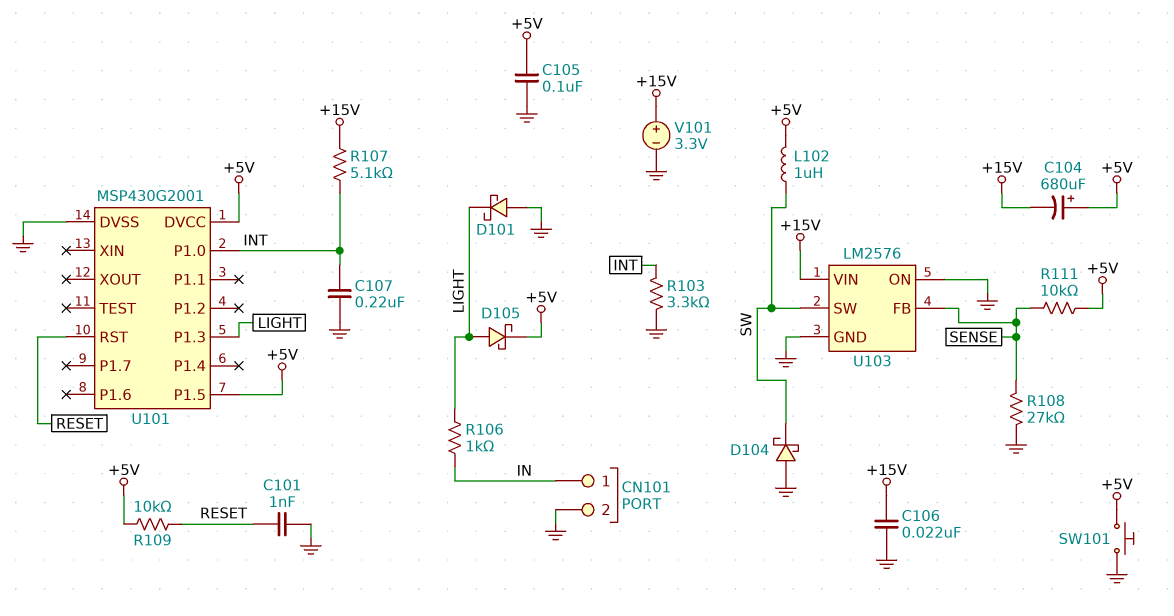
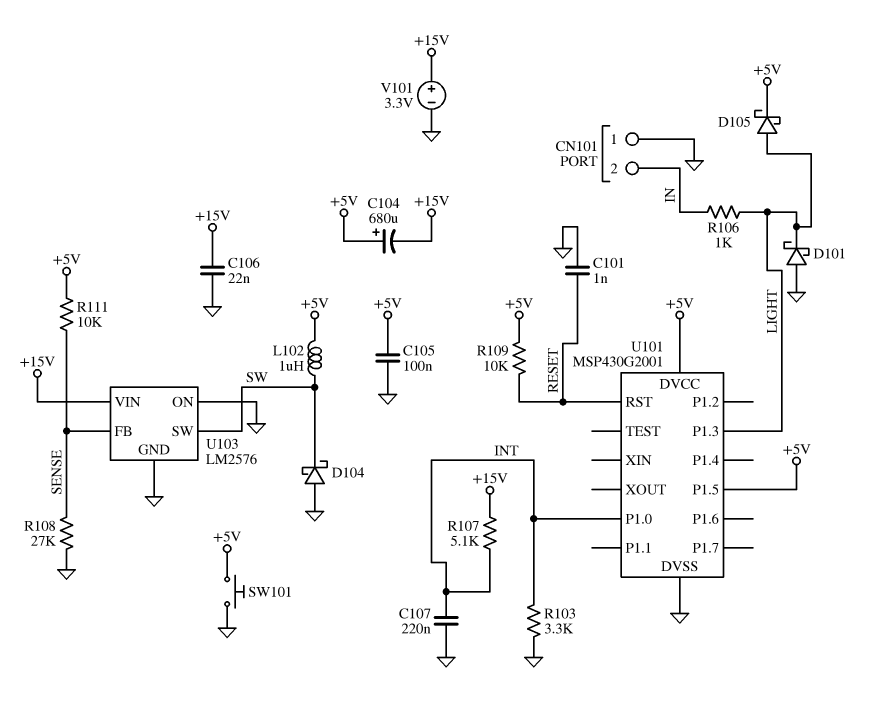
CN101 pin 1: IN -> GND
CN101 pin 2: GND -> IN

